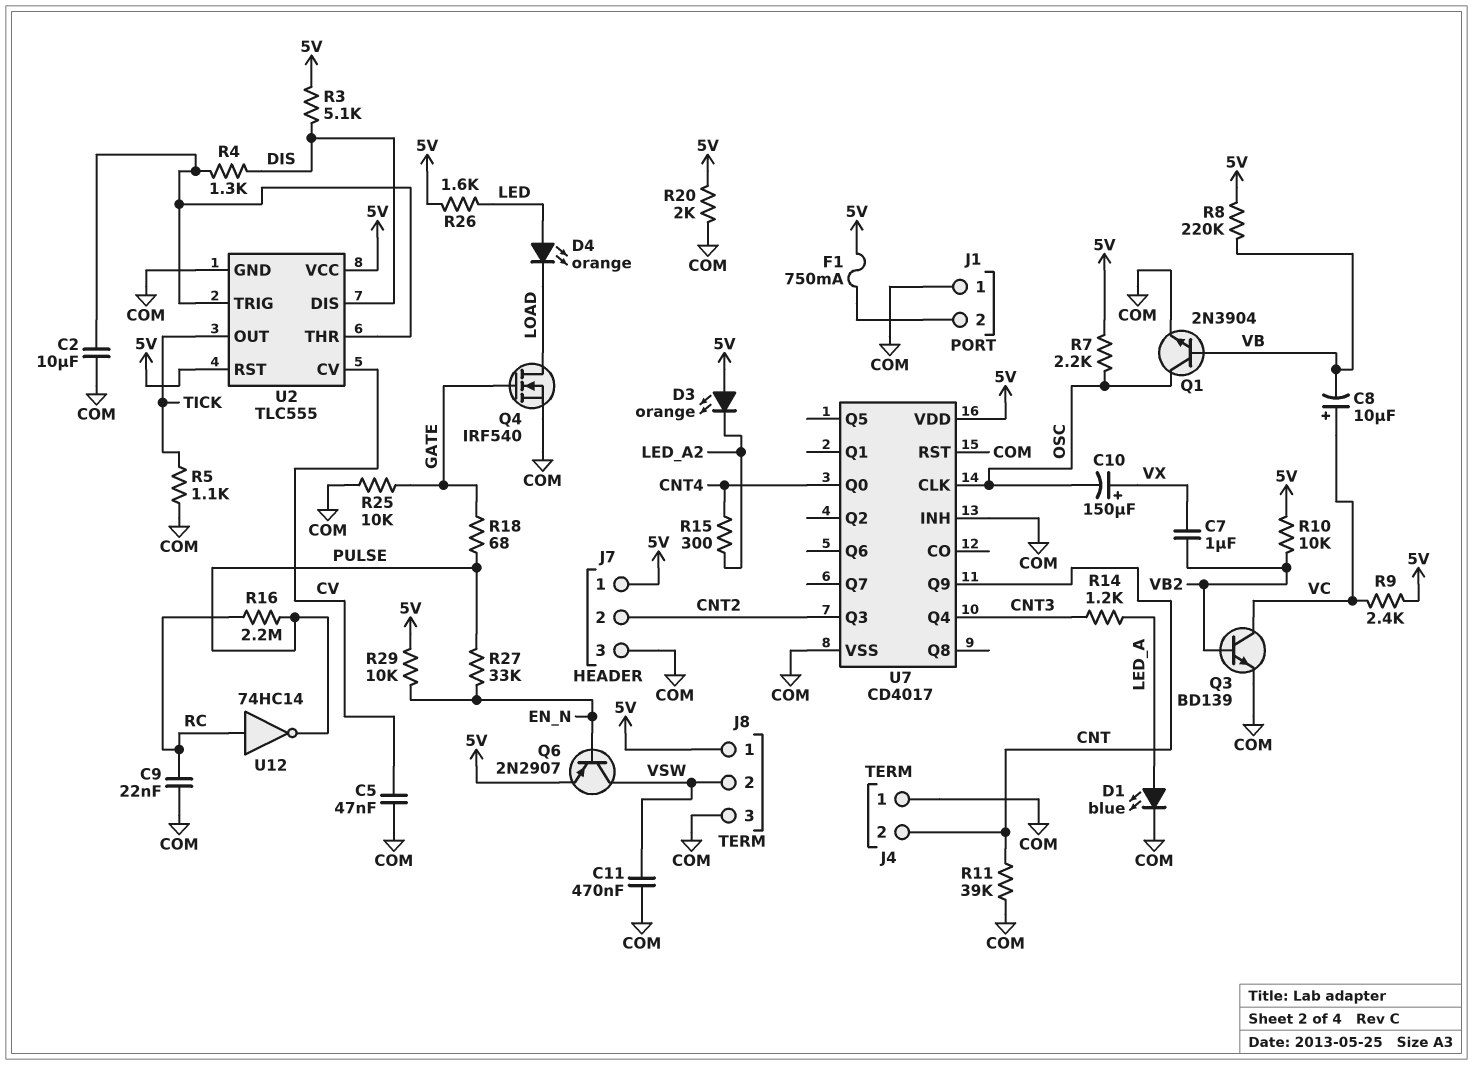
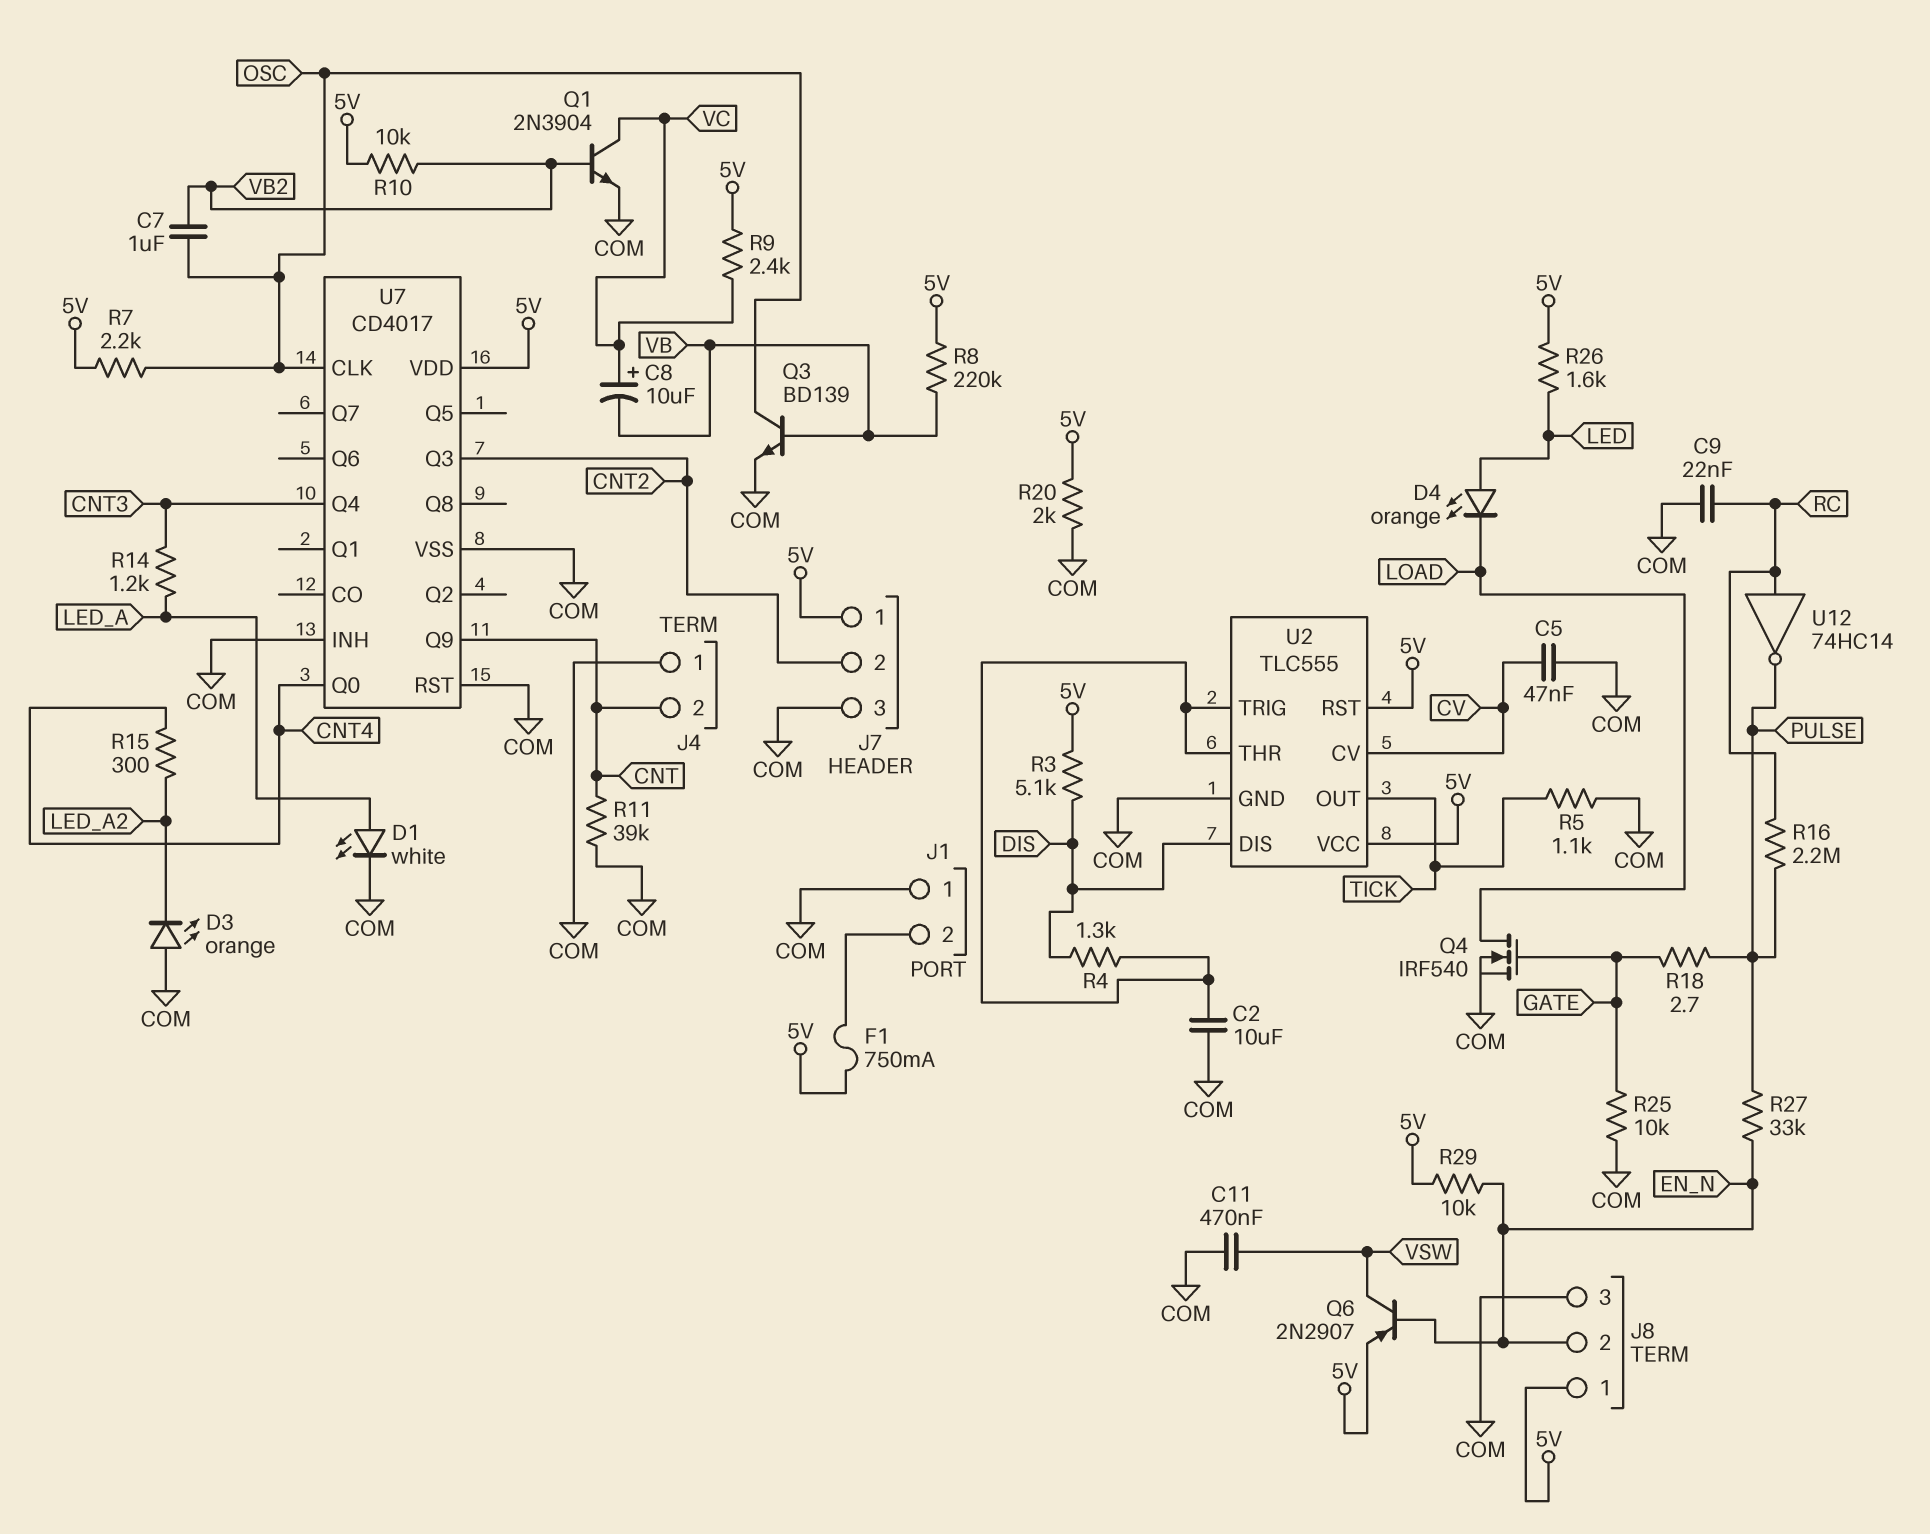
C7: 1uF (VB2, VX) -> 1uF (OSC, VB2)
C10: 150uF (plus VX, minus OSC) -> none
D1: LED blue (A LED_A, K COM) -> LED white (A LED_A, K COM)
D3: LED orange (A 5V, K LED_A2) -> LED orange (A COM, K LED_A2)
J8 pin 2: VSW -> EN_N
Q1: NPN 2N3904 (B VB, C OSC, E COM) -> NPN 2N3904 (B VB2, C VC, E COM)
Q3: NPN BD139 (B VB2, C VC, E COM) -> NPN BD139 (B VB, C OSC, E COM)
R18: 68 (GATE, PULSE) -> 2.7 (GATE, PULSE)

